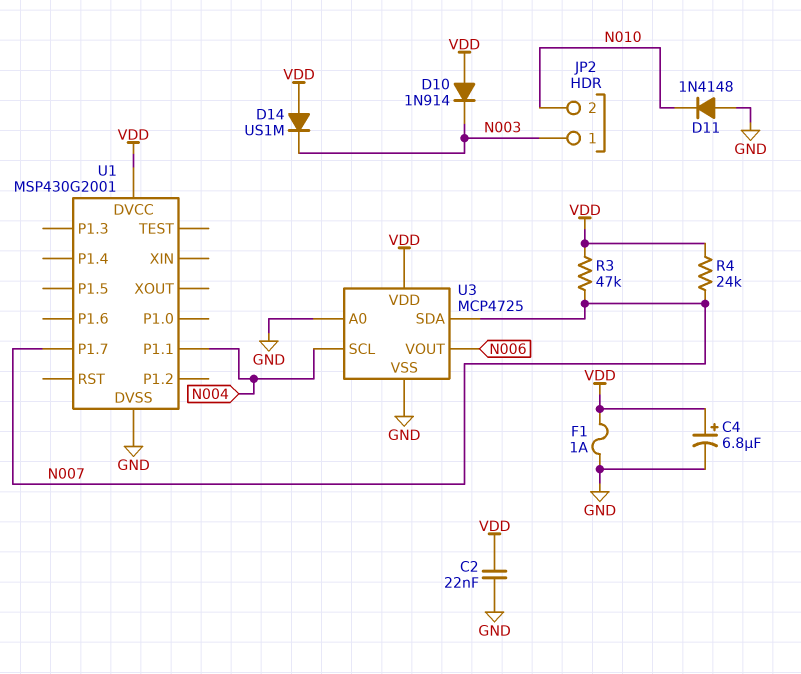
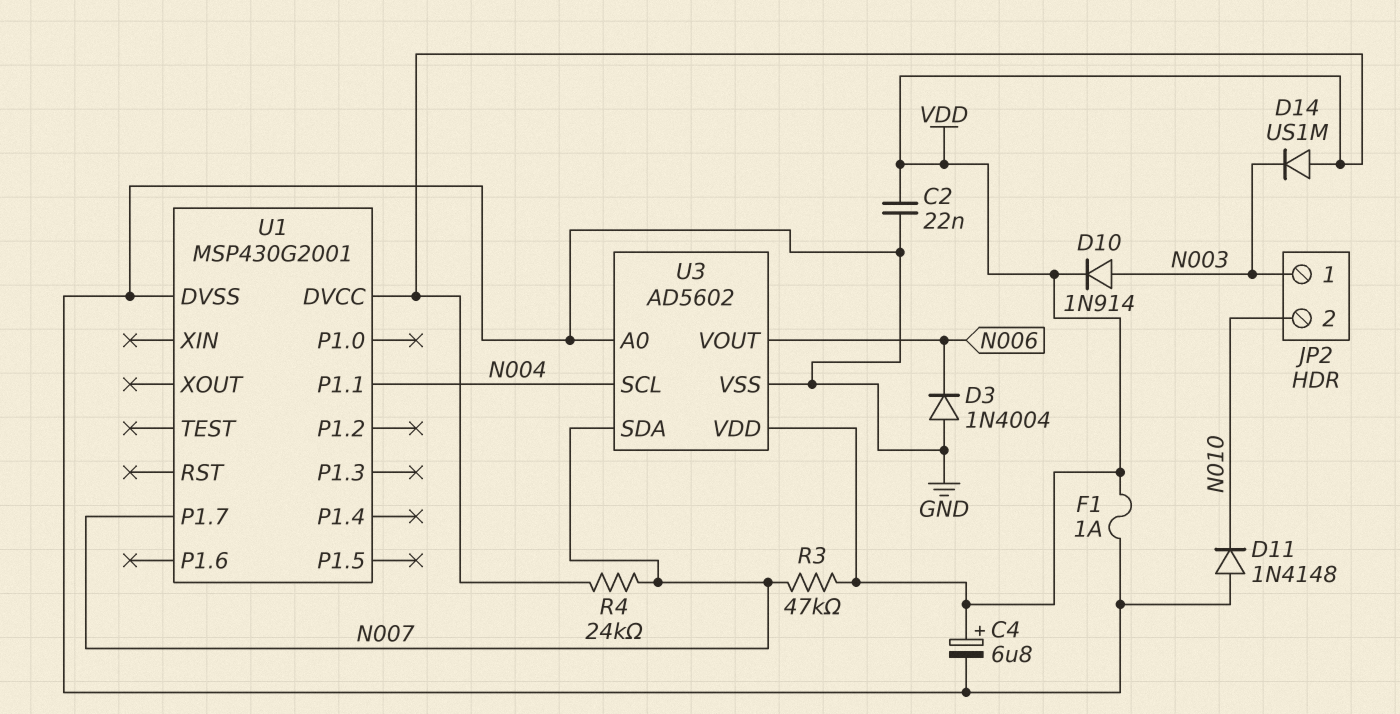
D3: none -> diode 1N4004 (A GND, K N006)
D10: diode 1N914 (A VDD, K N003) -> diode 1N914 (A N003, K VDD)
U3: MCP4725 -> AD5602

